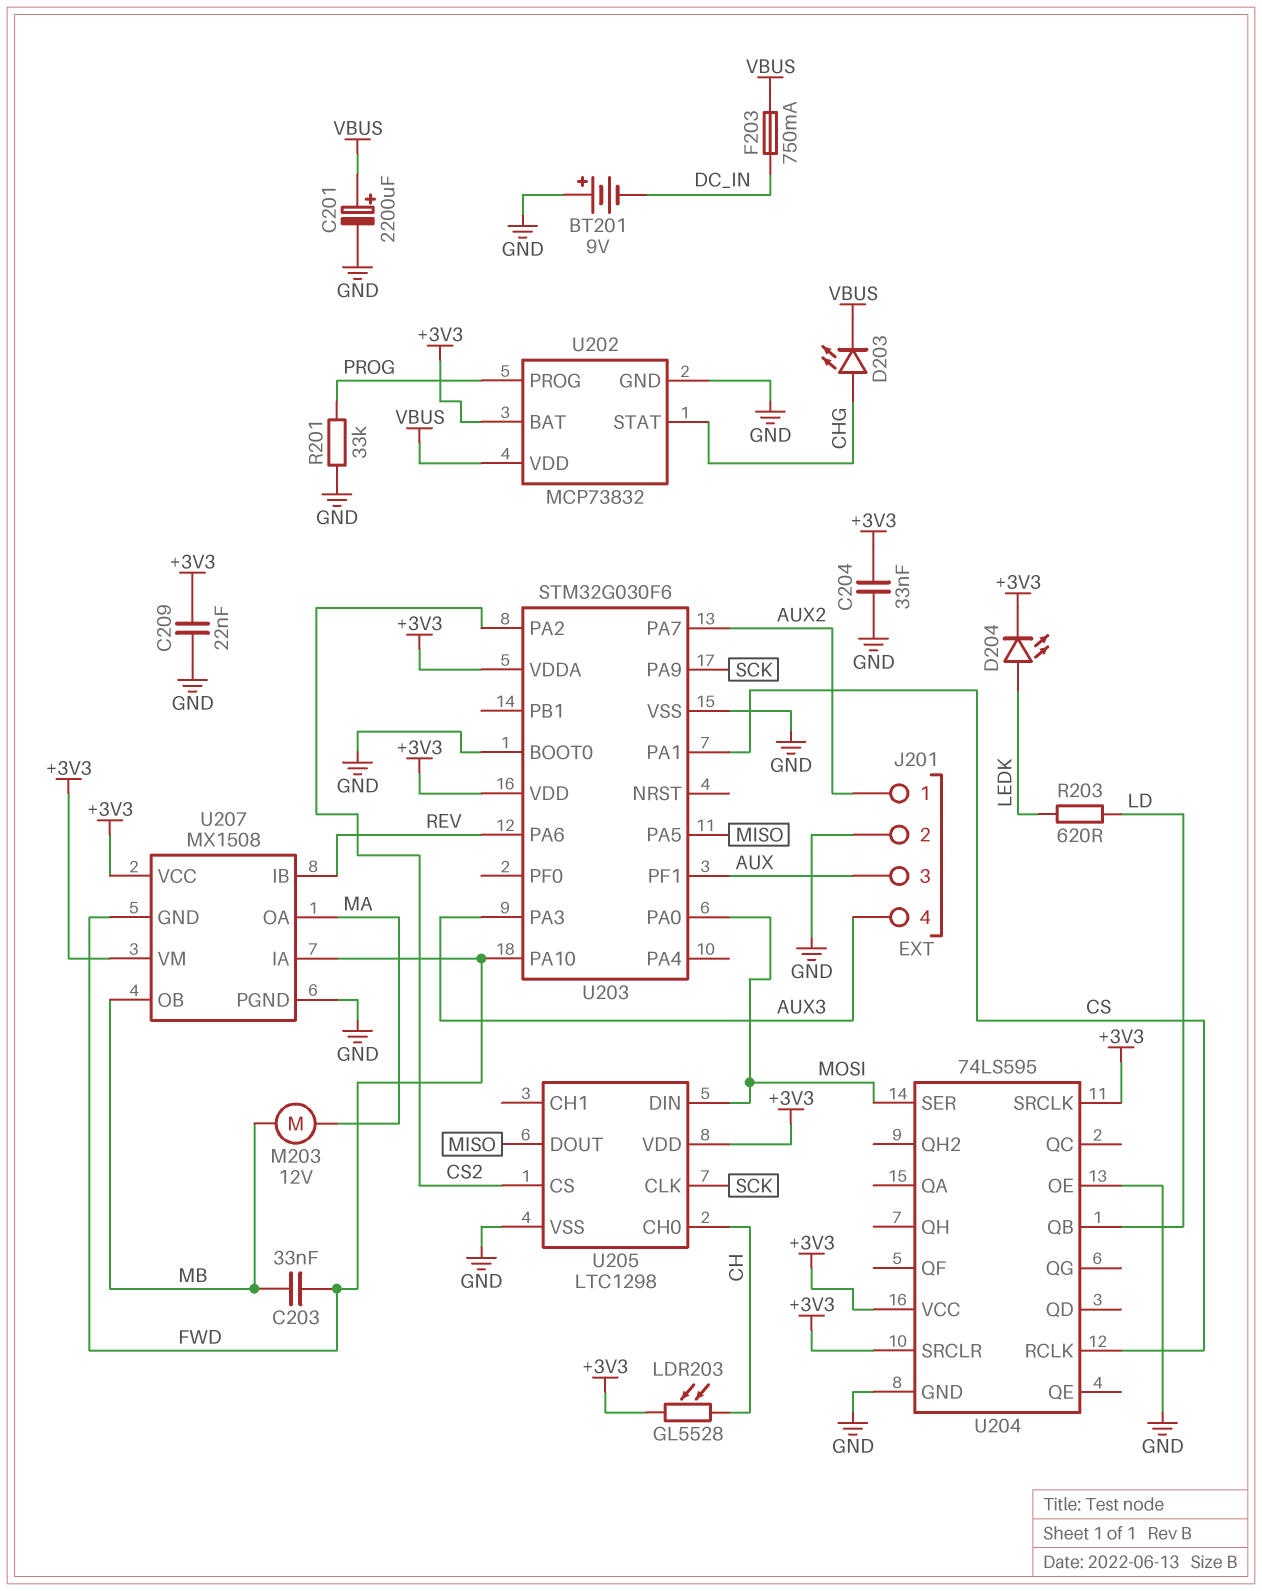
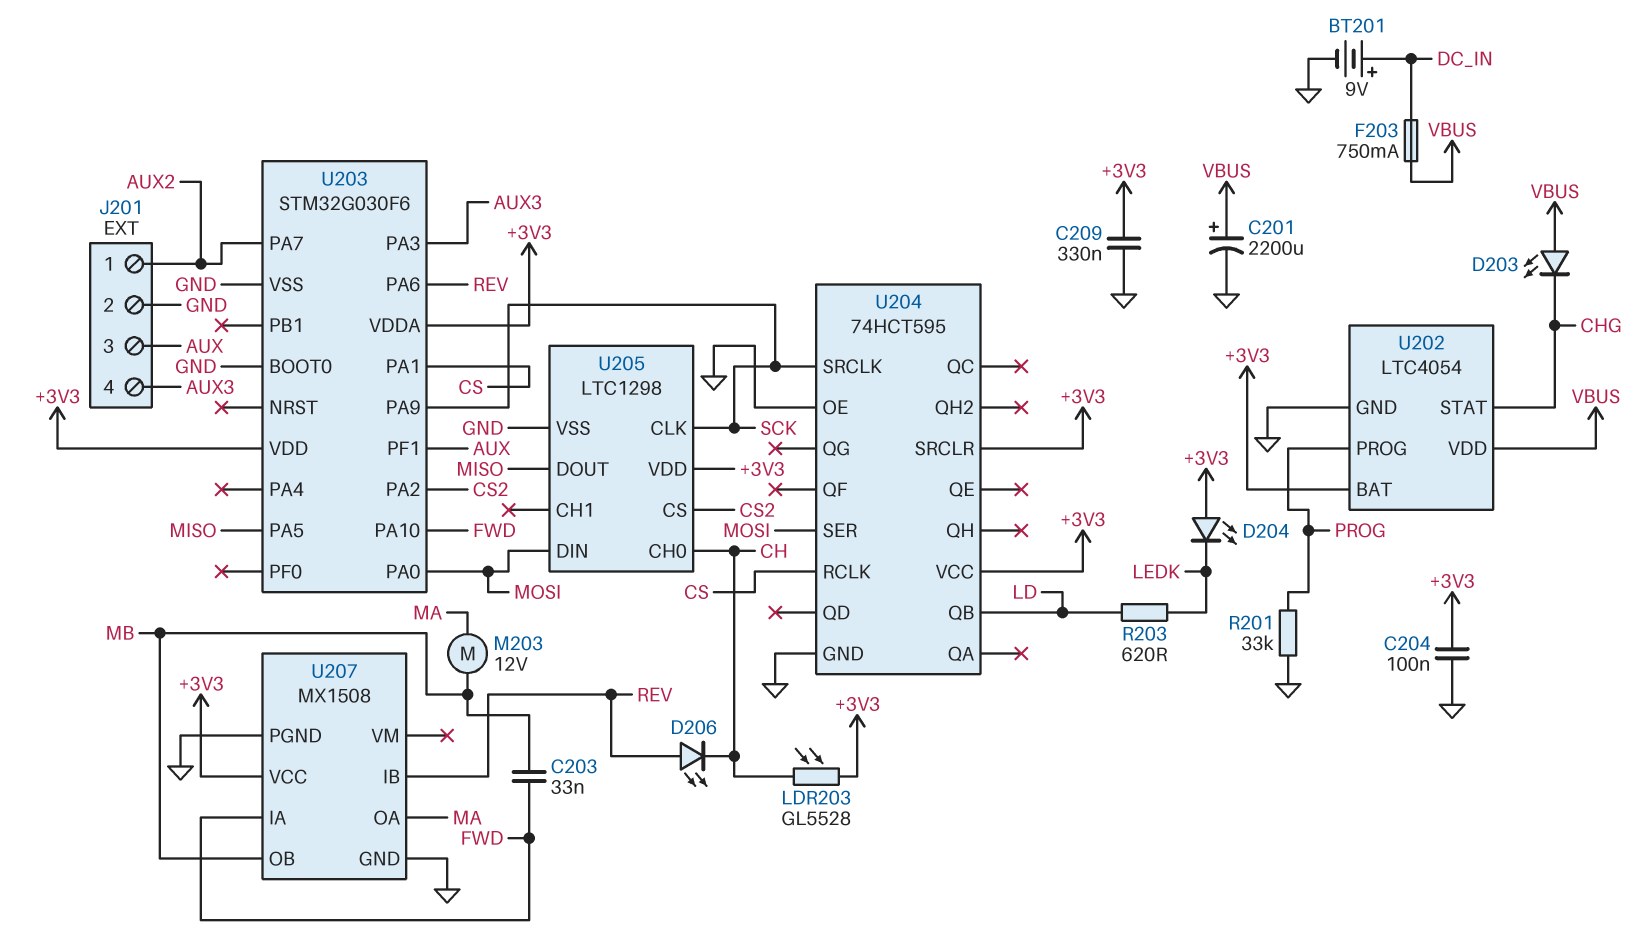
BT201: 9V (plus GND, minus DC_IN) -> 9V (plus DC_IN, minus GND)
C204: 33nF (+3V3, GND) -> 100nF (+3V3, GND)
C209: 22nF (+3V3, GND) -> 330nF (+3V3, GND)
D203: LED (A CHG, K VBUS) -> LED (A VBUS, K CHG)
D204: LED (A LEDK, K +3V3) -> LED (A +3V3, K LEDK)
D206: none -> LED (A REV, K CH)
U202: MCP73832 -> LTC4054
U204: 74LS595 -> 74HCT595
U204 pin SRCLK: +3V3 -> SCK
U207 pin GND: FWD -> GND
U207 pin VM: +3V3 -> none

